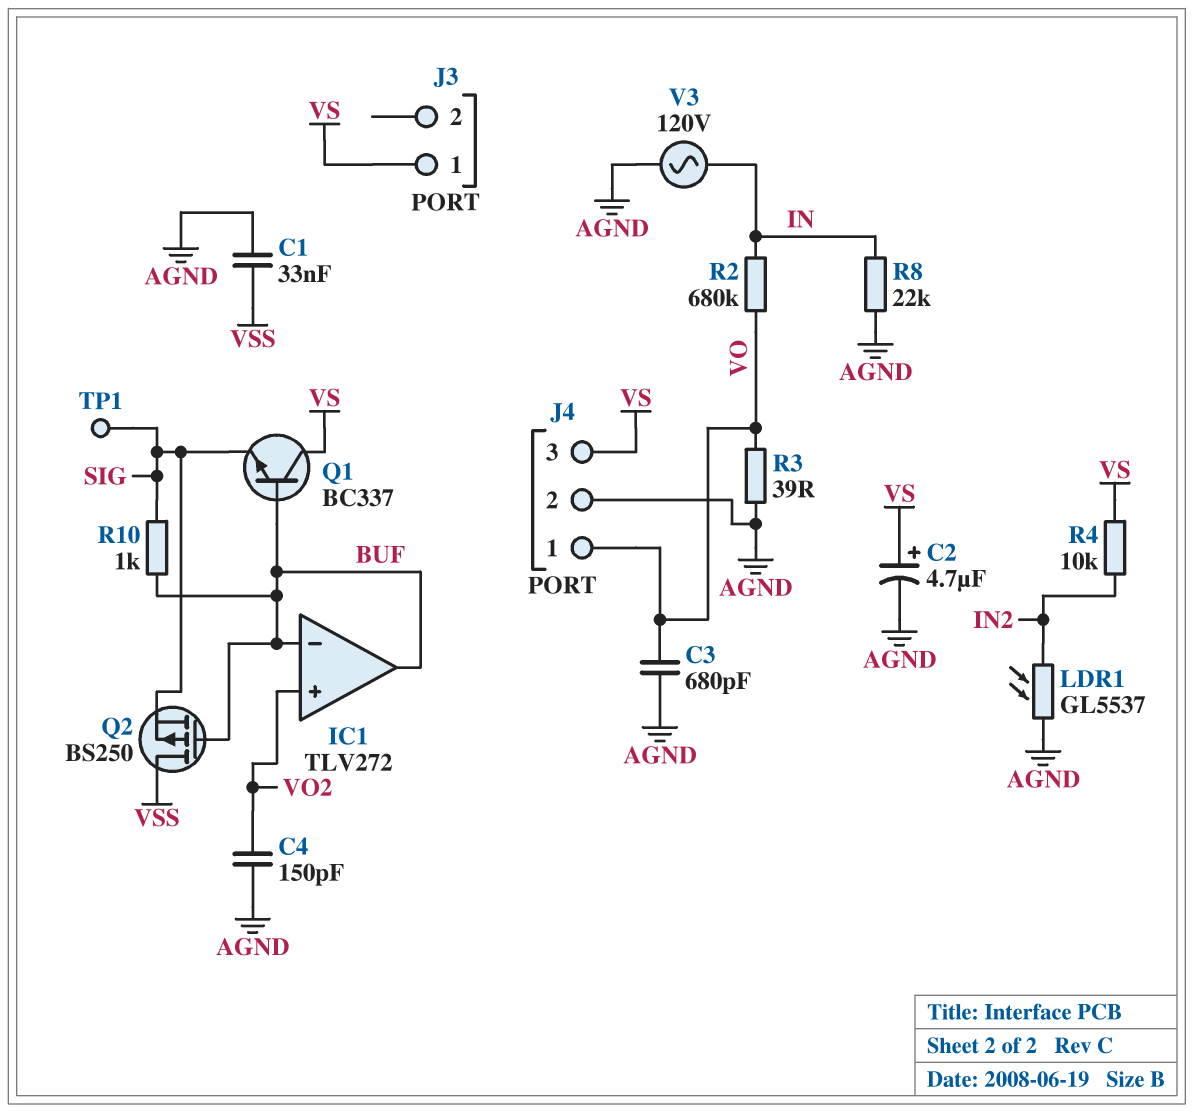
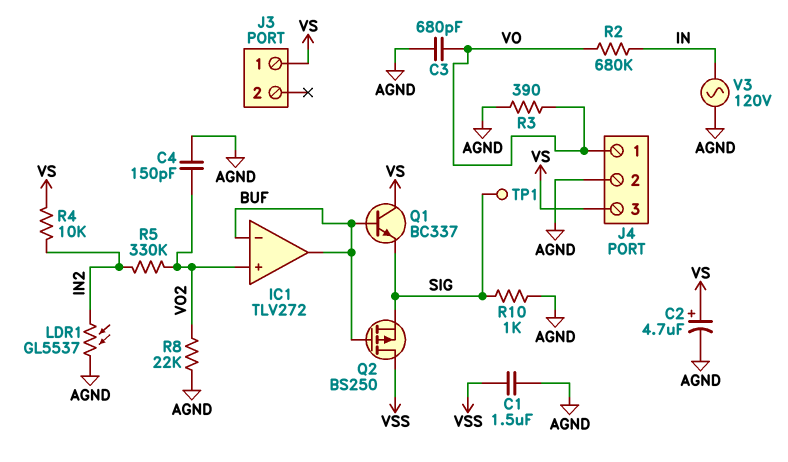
C1: 33nF (AGND, VSS) -> 1.5uF (AGND, VSS)
R3: 39 (AGND, VO) -> 390 (AGND, VO)
R5: none -> 330k (IN2, VO2)
R8: 22k (AGND, IN) -> 22k (AGND, VO2)
R10: 1k (BUF, SIG) -> 1k (AGND, SIG)

